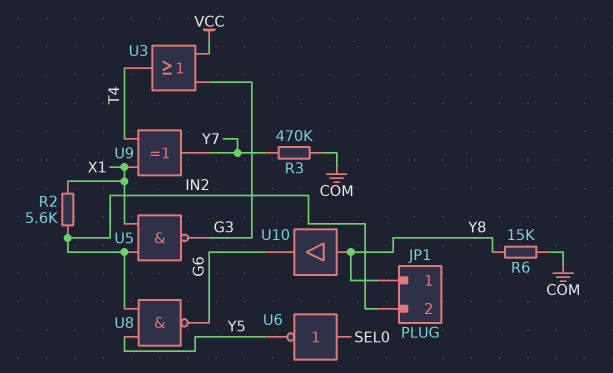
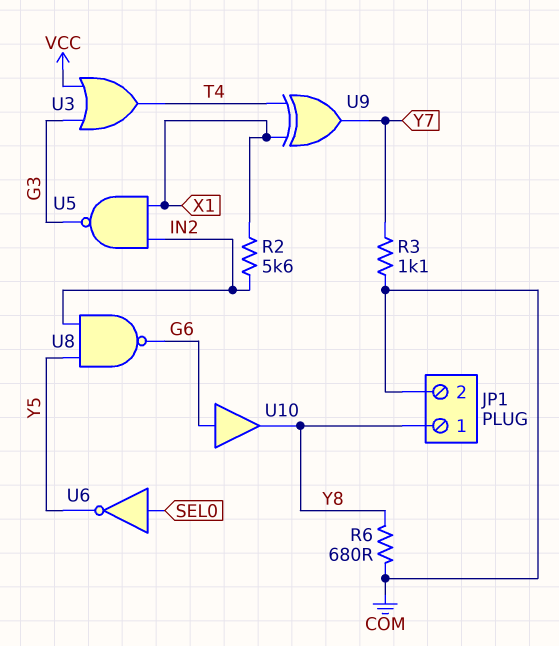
JP1 pin 2: IN2 -> COM
R3: 470k (COM, Y7) -> 1.1k (COM, Y7)
R6: 15k (COM, Y8) -> 680 (COM, Y8)
U10: buffer (in Y8, out G6) -> buffer (in G6, out Y8)

